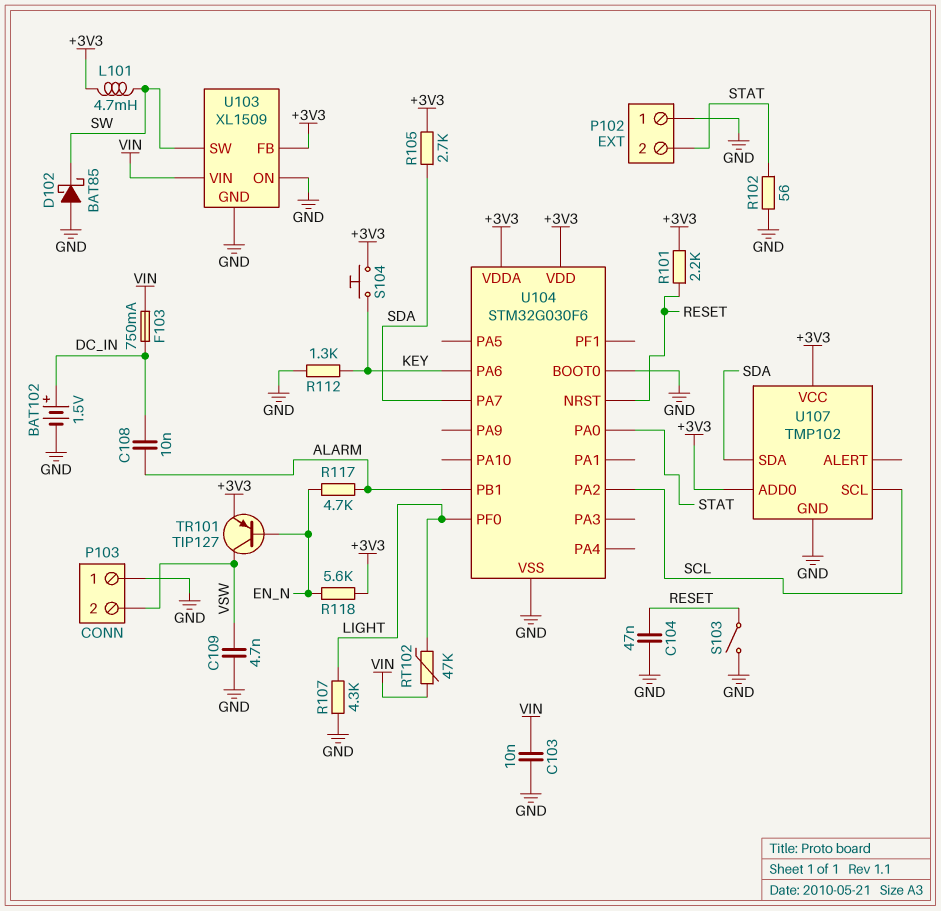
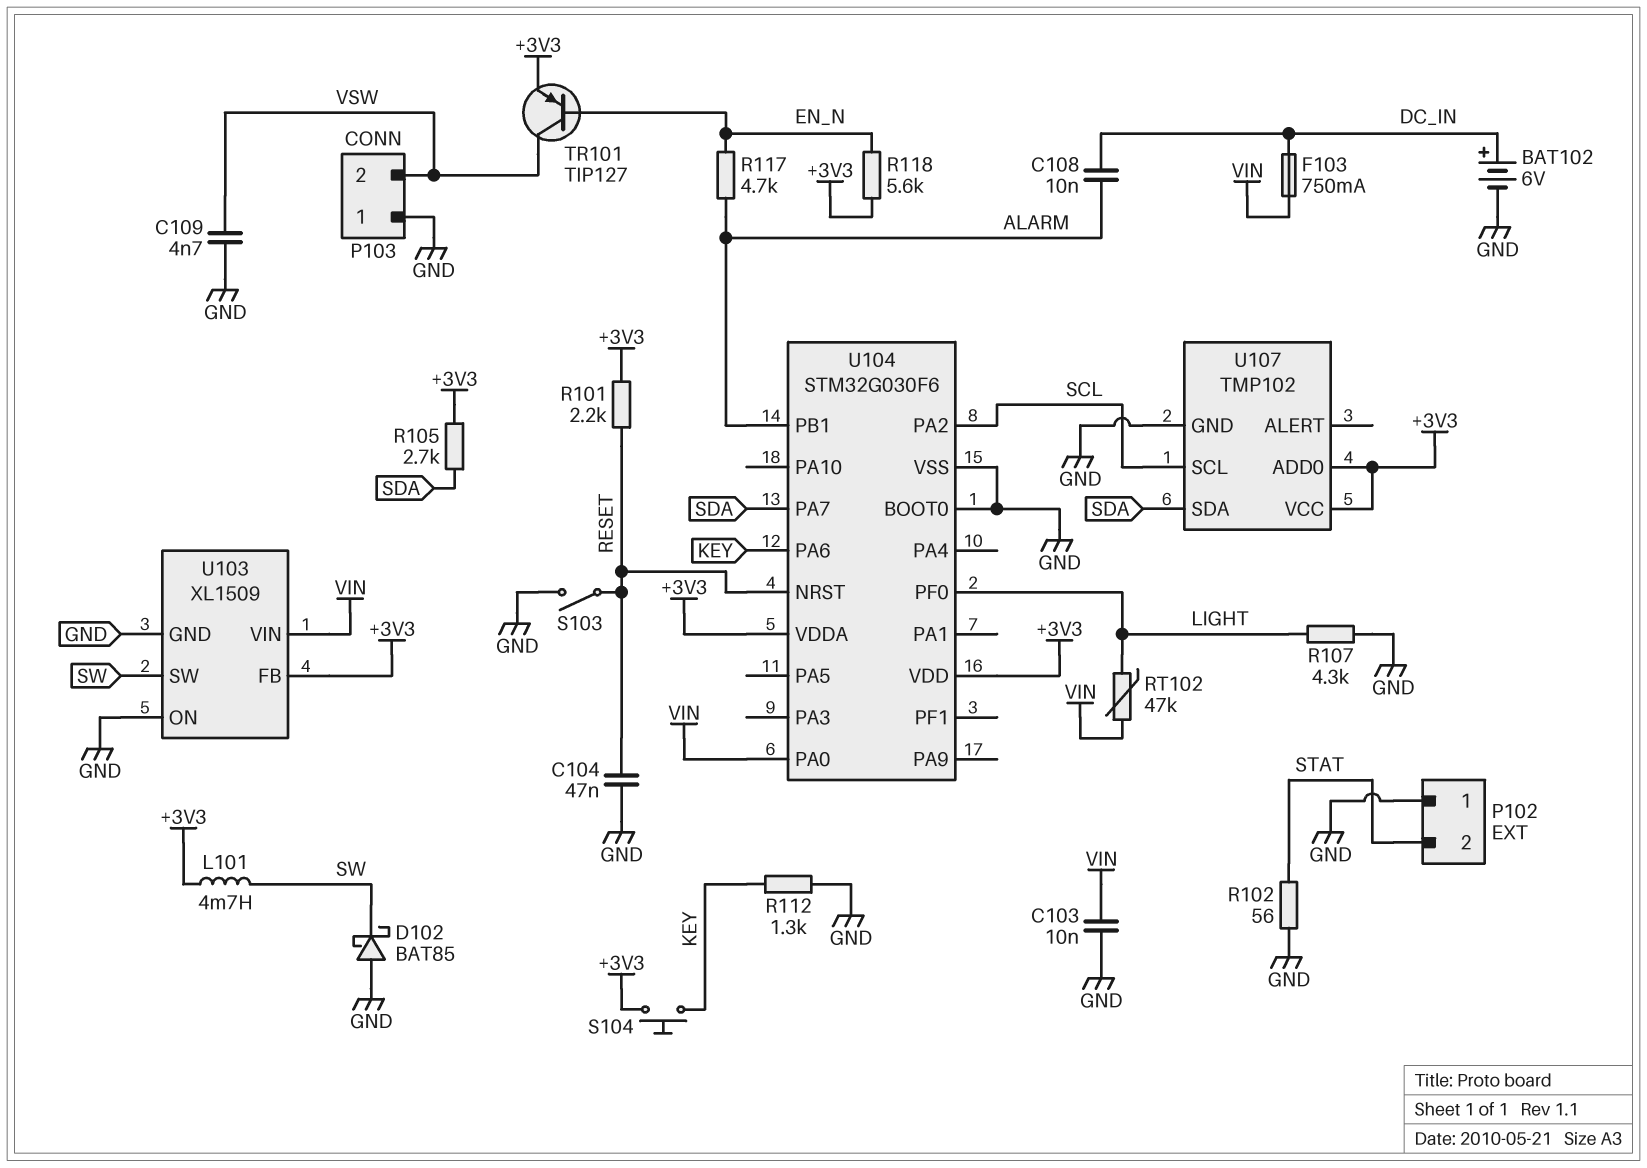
BAT102: 1.5V (plus DC_IN, minus GND) -> 6V (plus DC_IN, minus GND)
U104 pin PA0: STAT -> VIN

